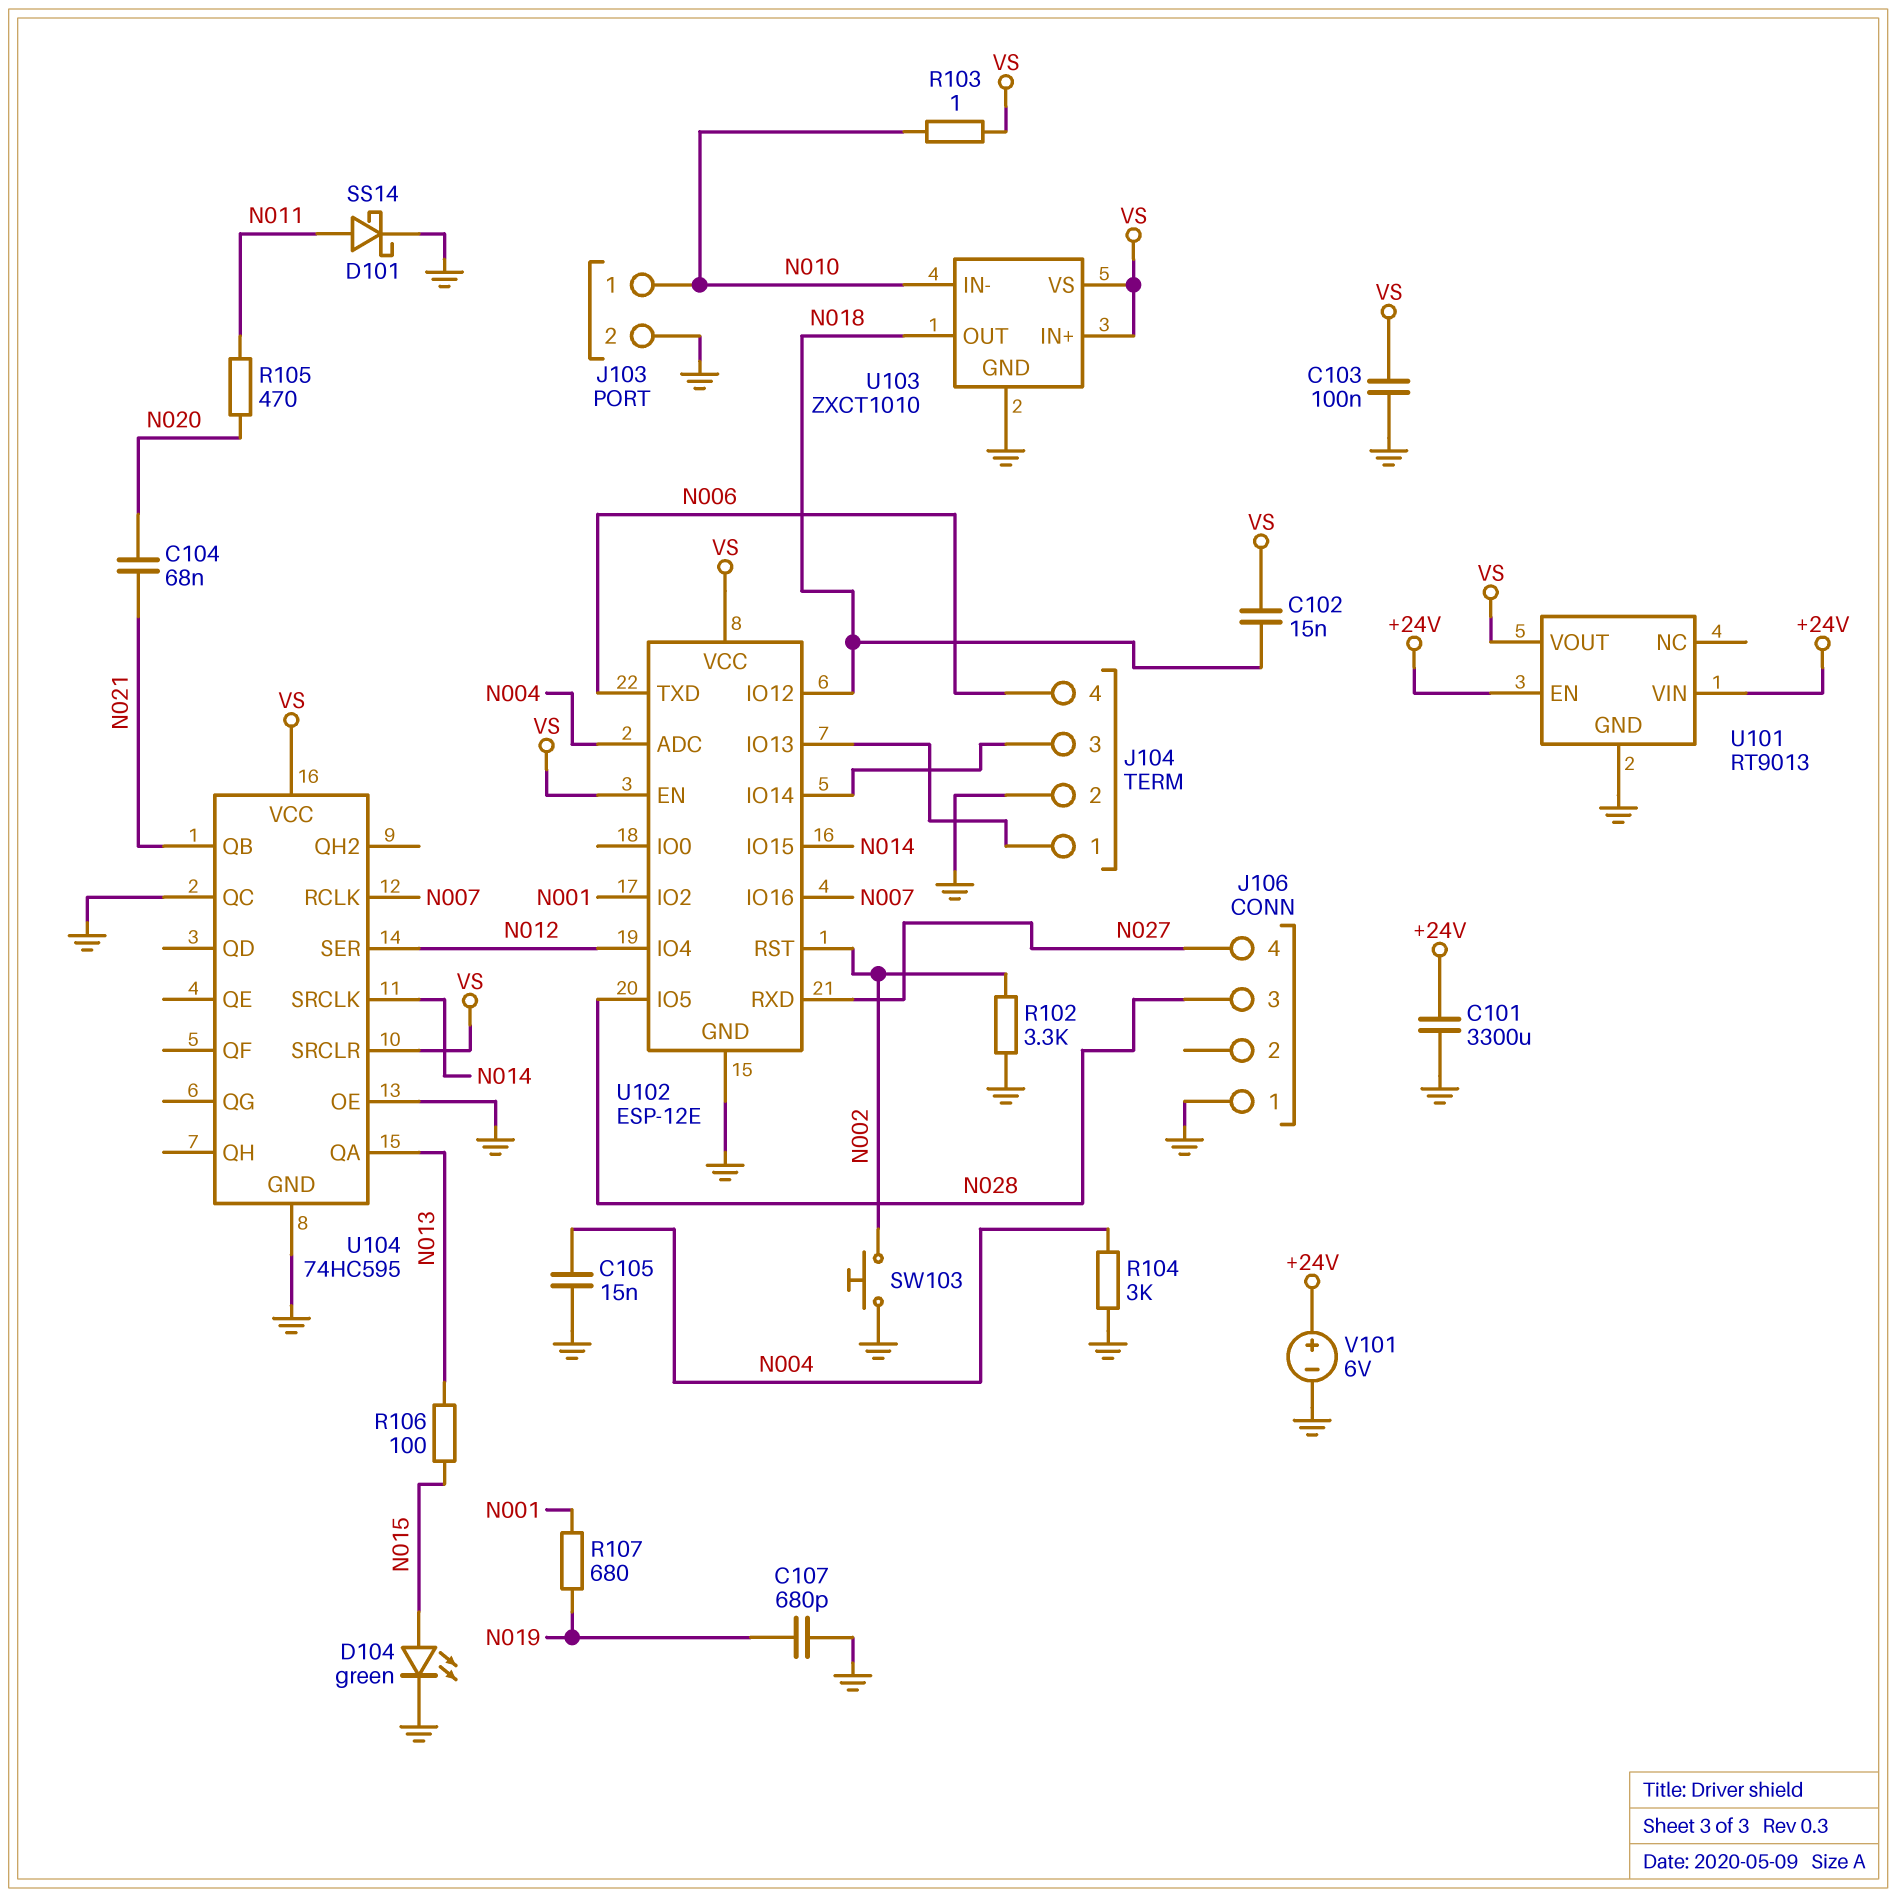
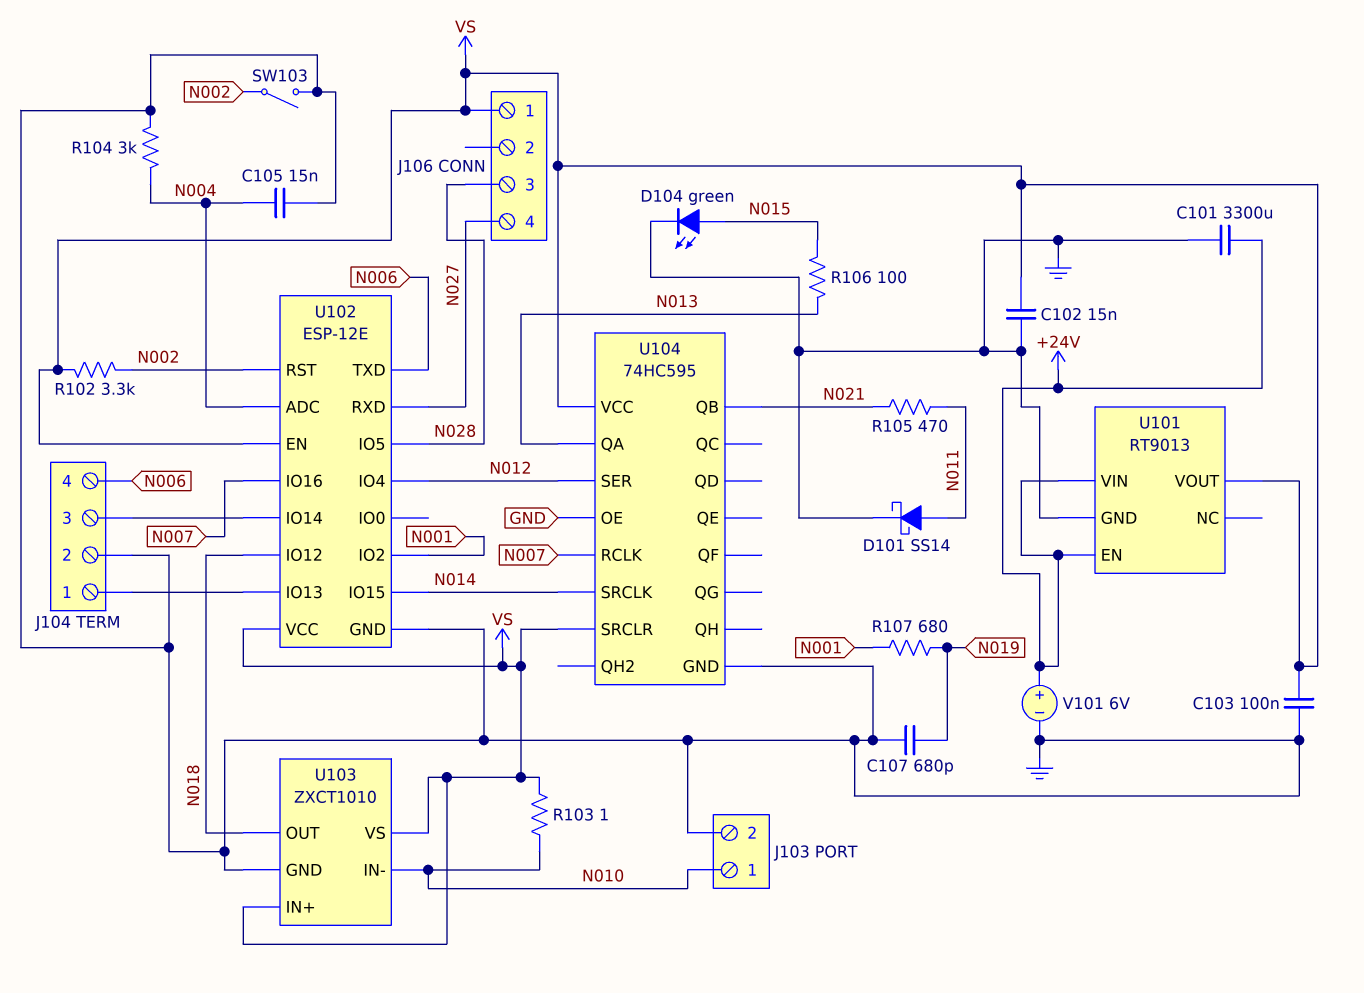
C102: 15nF (N018, VS) -> 15nF (GND, VS)
C104: 68nF (N020, N021) -> none
J106 pin 1: GND -> VS
R102: 3.3k (GND, N002) -> 3.3k (N002, VS)
R105: 470 (N011, N020) -> 470 (N011, N021)
SW103: button (GND, N002) -> switch (GND, N002)
U104 pin QC: GND -> none

